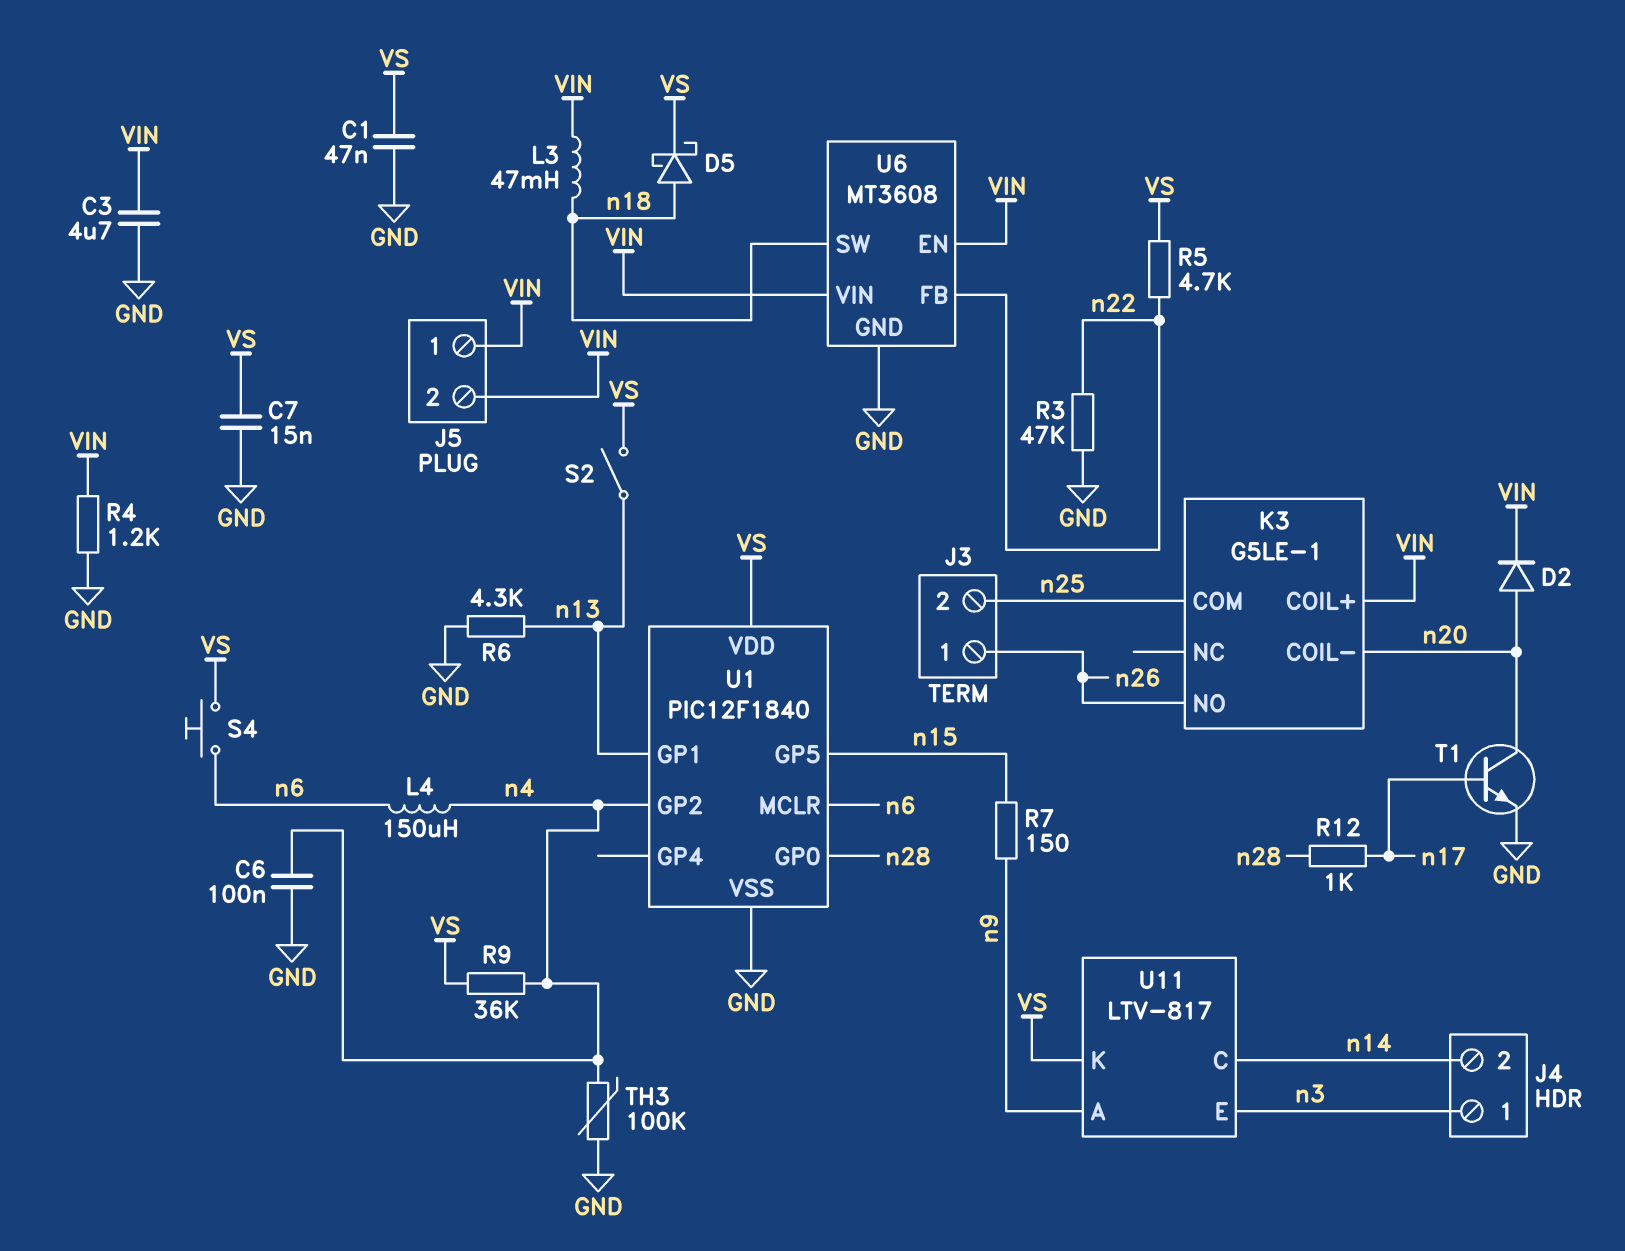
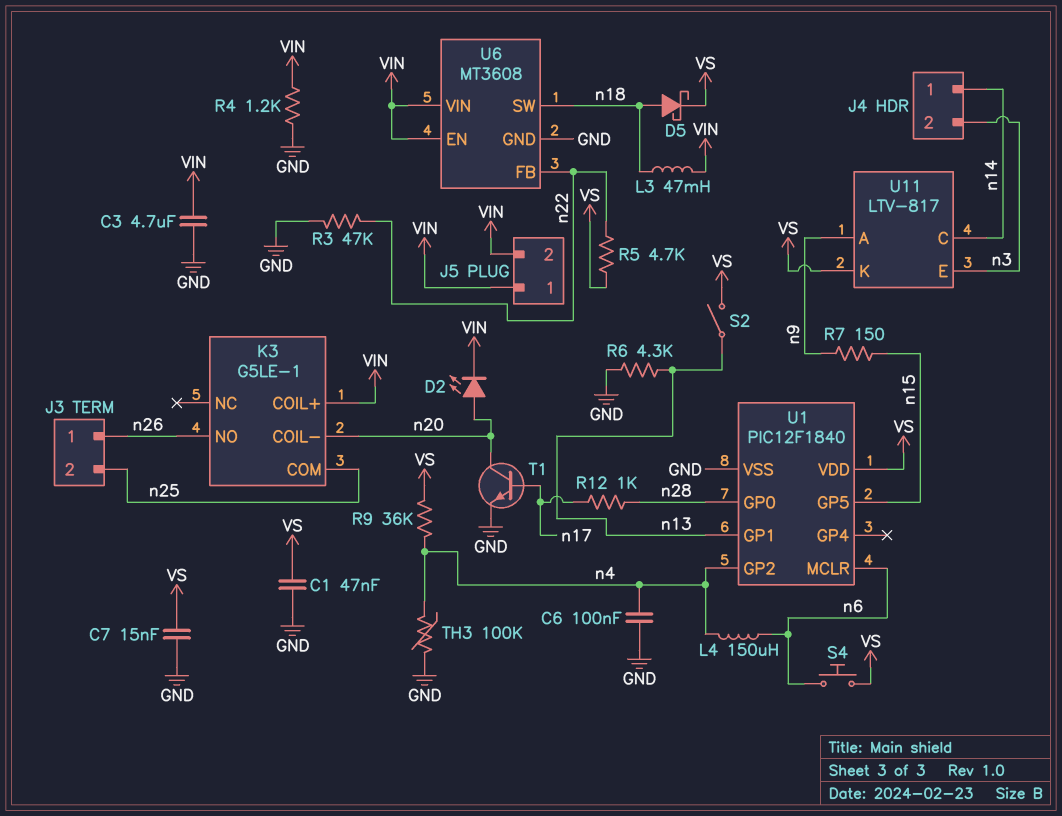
D2: diode (A n20, K VIN) -> LED (A n20, K VIN)
J4 pin 1: n3 -> n14
J4 pin 2: n14 -> n3

